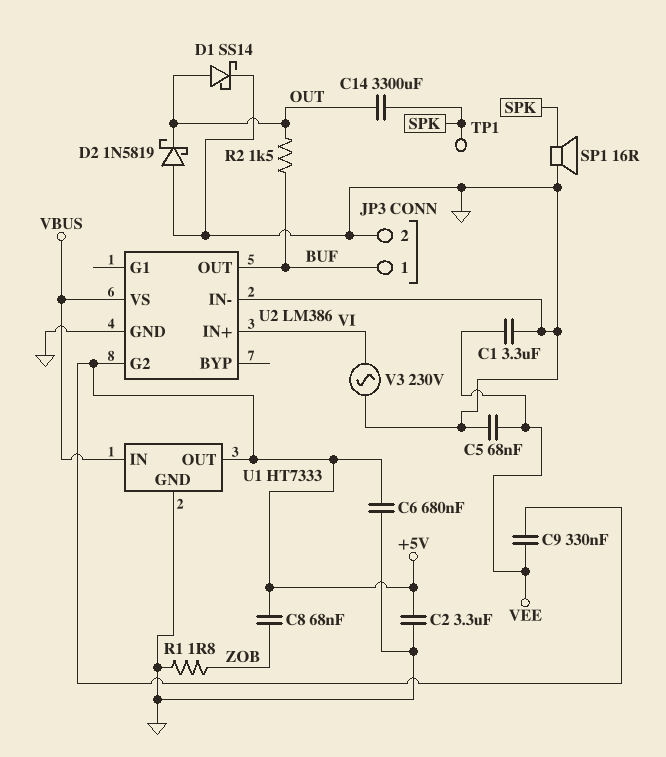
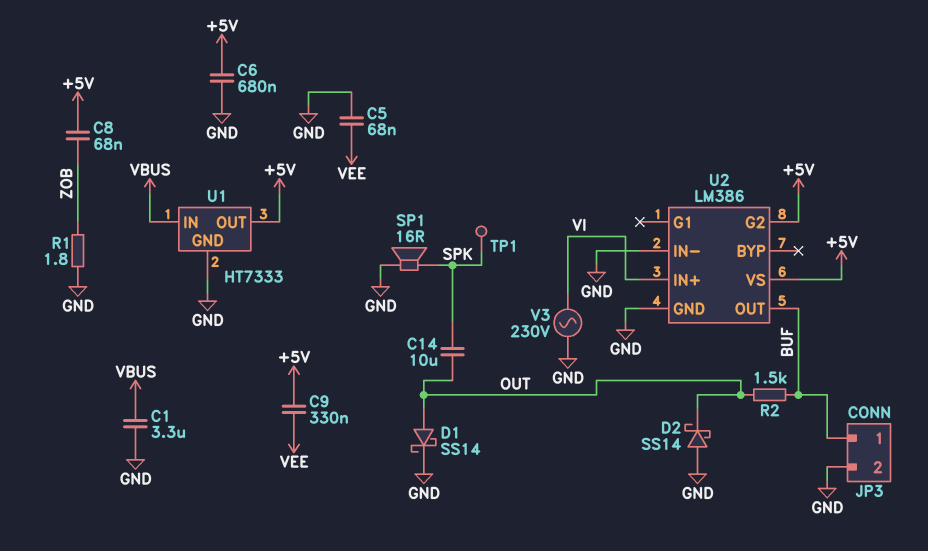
C1: 3.3uF (GND, VEE) -> 3.3uF (GND, VBUS)
C2: 3.3uF (+5V, GND) -> none
C14: 3300uF (OUT, SPK) -> 10uF (OUT, SPK)
D2: schottky 1N5819 (A GND, K OUT) -> schottky SS14 (A GND, K OUT)
U2 pin VS: VBUS -> +5V

